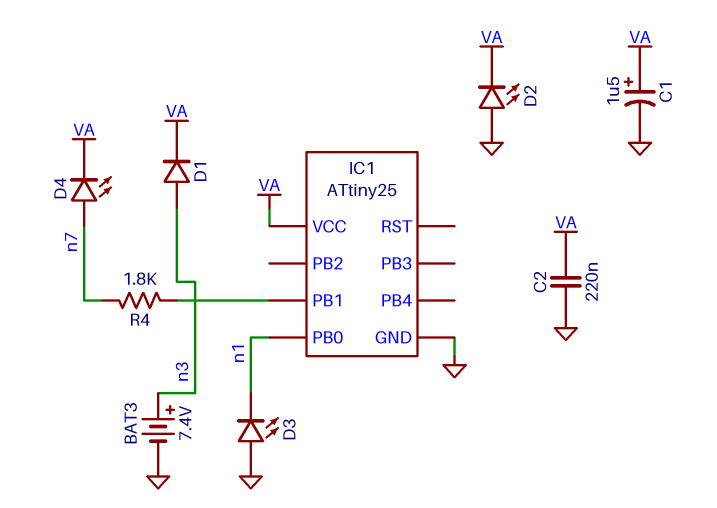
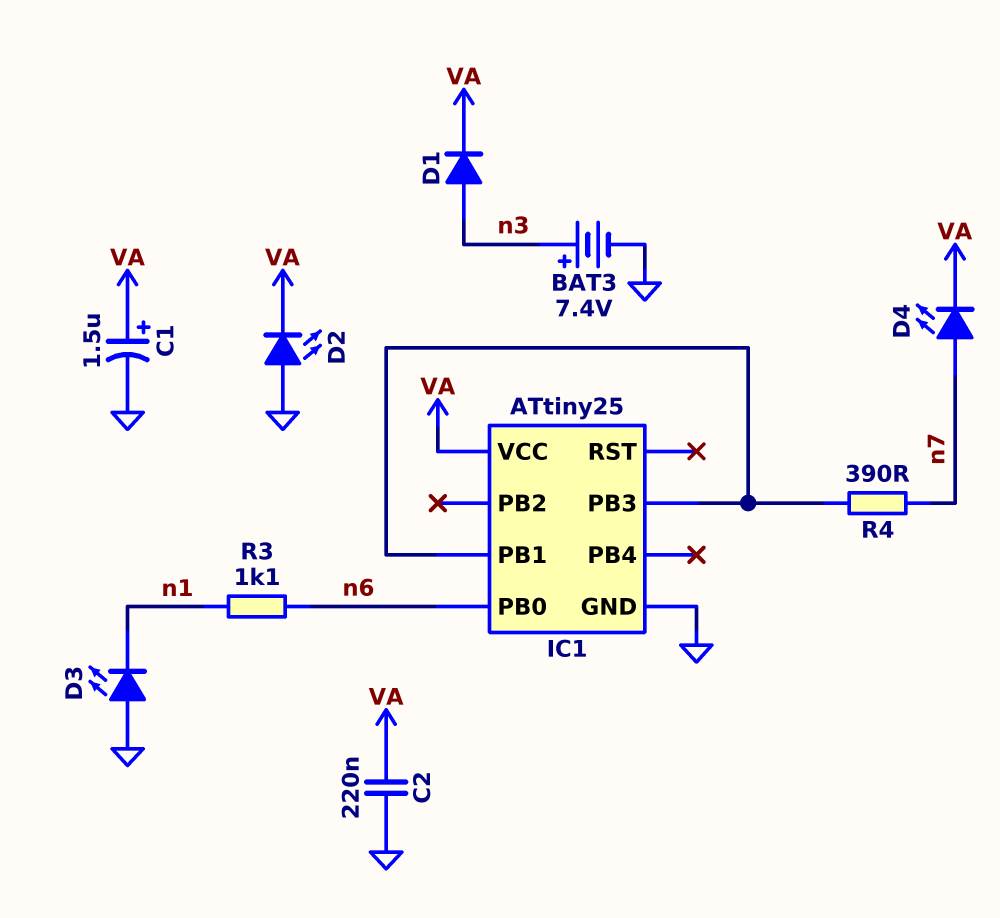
IC1 pin PB0: n1 -> n6
IC1 pin PB3: none -> IC1/PB1
R3: none -> 1.1k (n1, n6)
R4: 1.8k (IC1/PB1, n7) -> 390 (IC1/PB1, n7)

